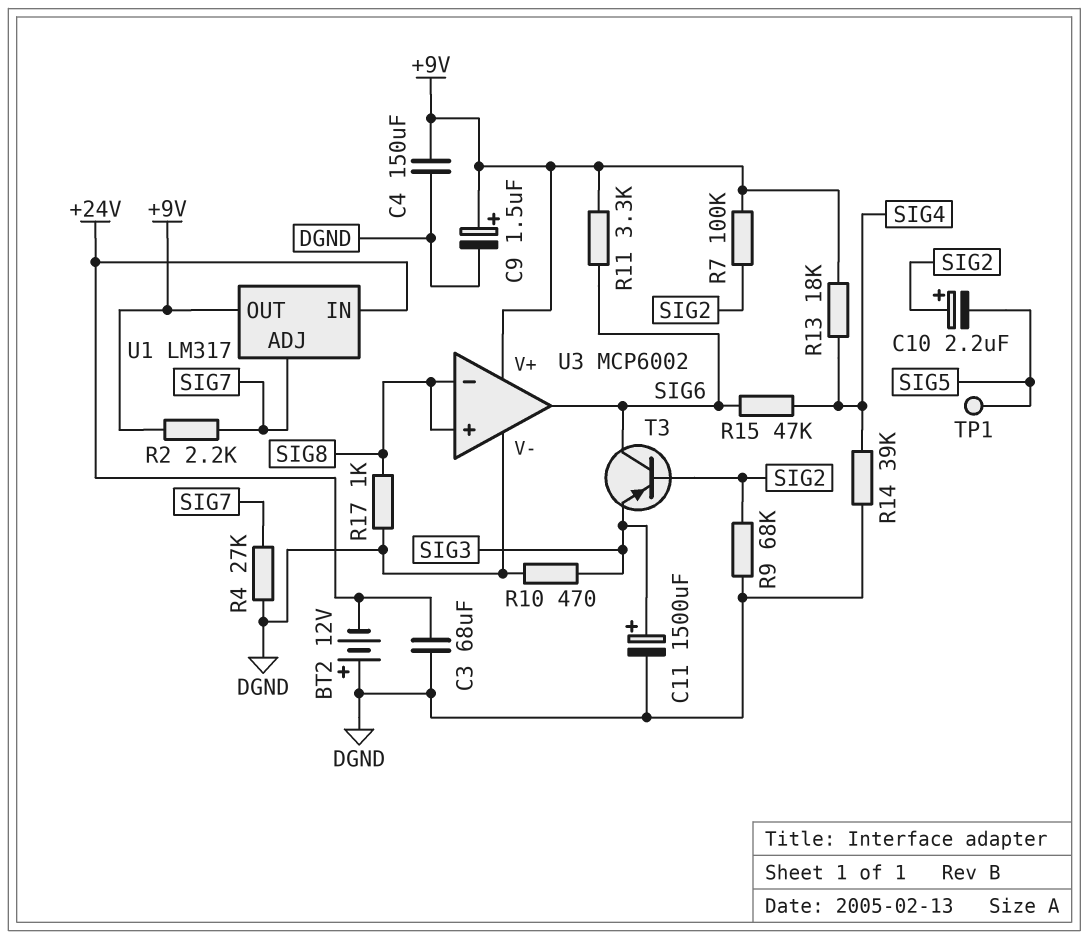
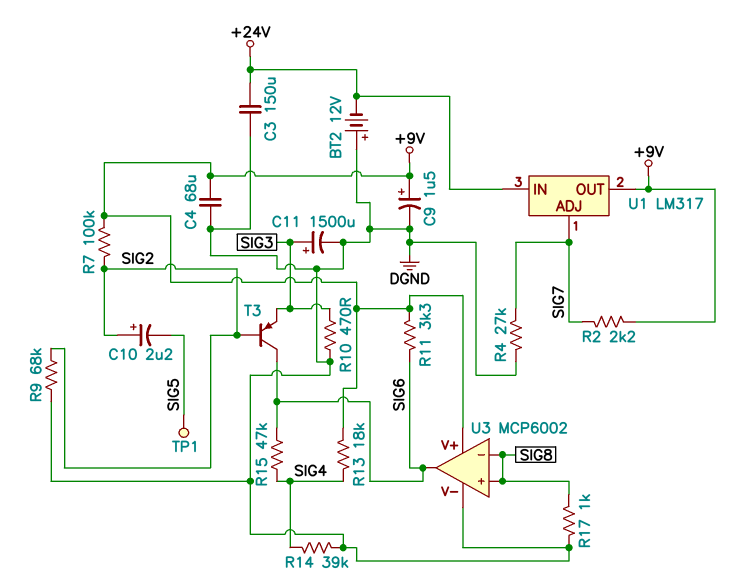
C3: 68uF (+24V, DGND) -> 150uF (+24V, DGND)
C4: 150uF (+9V, DGND) -> 68uF (+9V, DGND)

